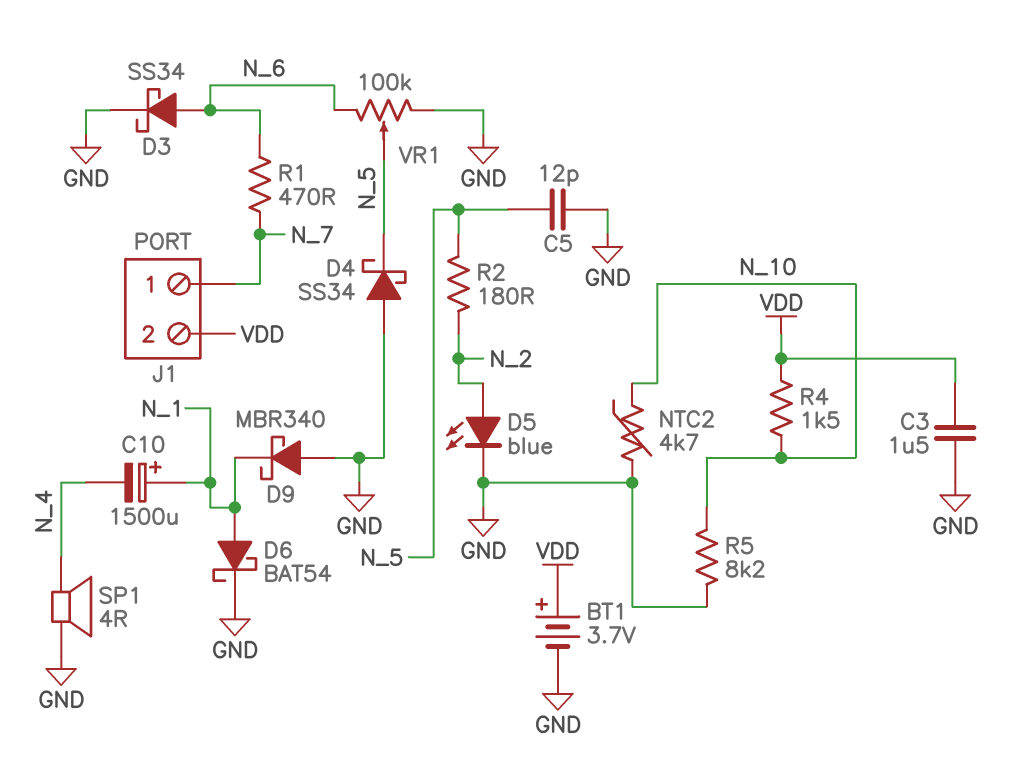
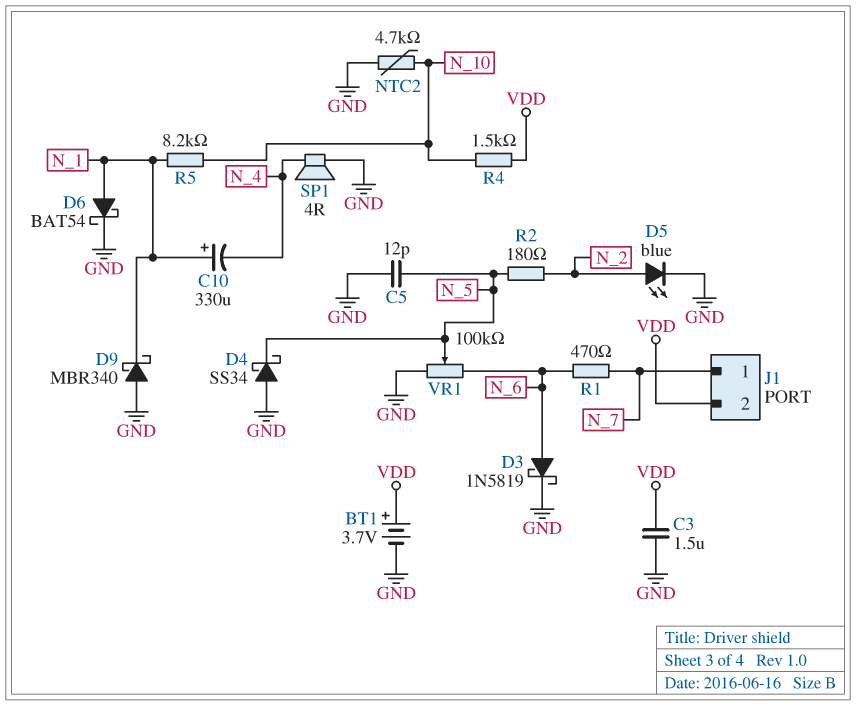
C10: 1500uF (plus N_1, minus N_4) -> 330uF (plus N_1, minus N_4)
D3: schottky SS34 (A N_6, K GND) -> schottky 1N5819 (A N_6, K GND)
R5: 8.2k (GND, N_10) -> 8.2k (N_1, N_10)

